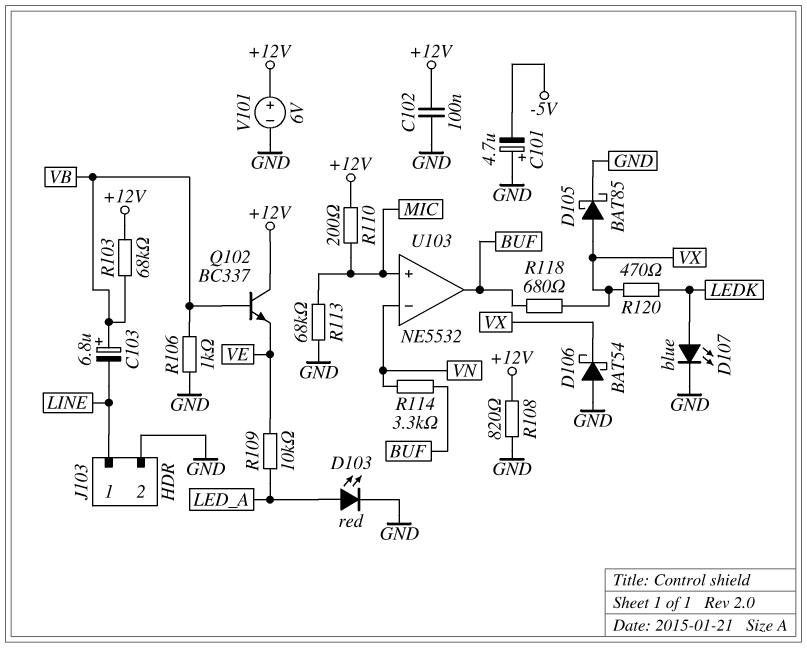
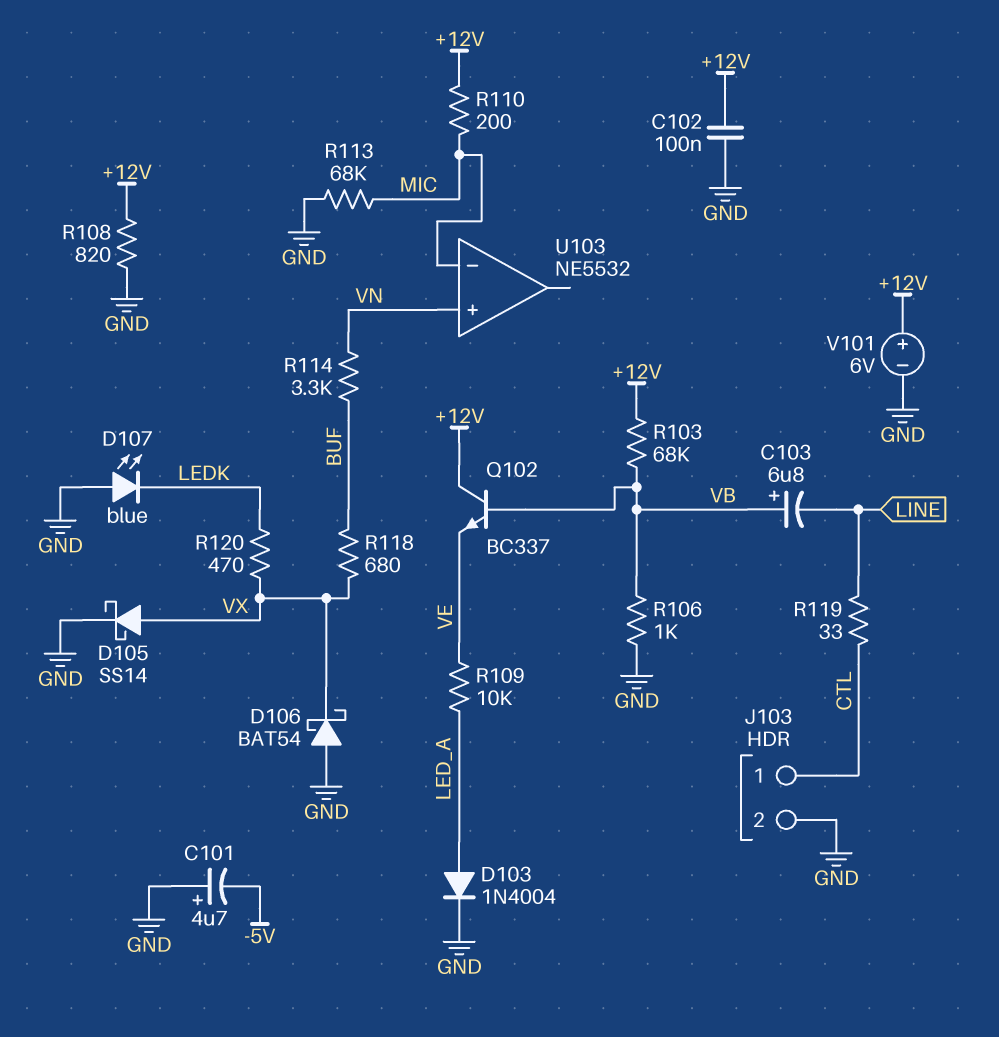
D103: LED red (A LED_A, K GND) -> diode 1N4004 (A LED_A, K GND)
D105: schottky BAT85 (A VX, K GND) -> schottky SS14 (A VX, K GND)
D107: LED blue (A LEDK, K GND) -> LED blue (A GND, K LEDK)
J103 pin 1: LINE -> CTL
R119: none -> 33 (CTL, LINE)
U103 pin in+: MIC -> VN
U103 pin in-: VN -> MIC
U103 pin out: BUF -> none

